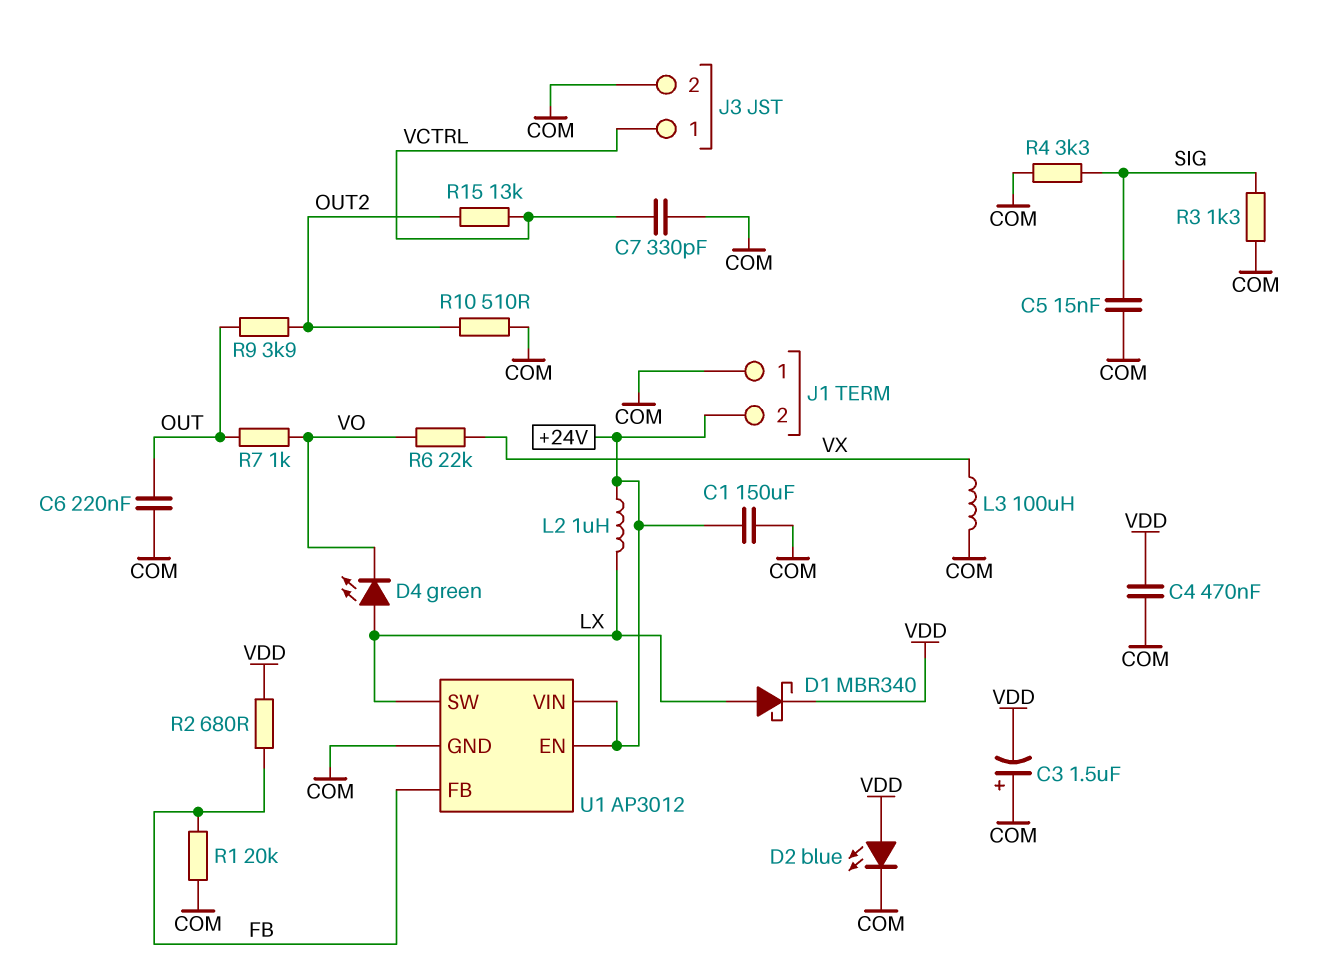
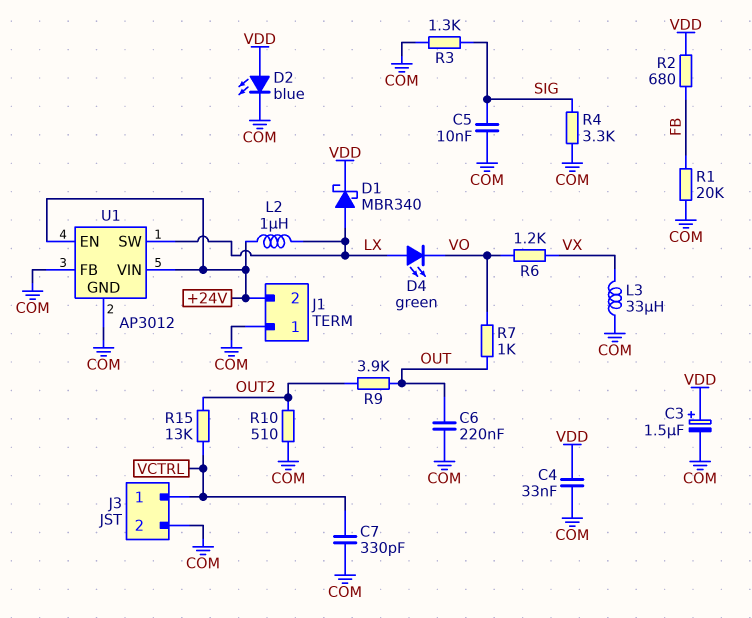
C1: 150uF (+24V, COM) -> none
C3: 1.5uF (plus COM, minus VDD) -> 1.5uF (plus VDD, minus COM)
C4: 470nF (COM, VDD) -> 33nF (COM, VDD)
C5: 15nF (COM, SIG) -> 10nF (COM, SIG)
L3: 100uH (COM, VX) -> 33uH (COM, VX)
R6: 22k (VO, VX) -> 1.2k (VO, VX)
U1 pin FB: FB -> COM

